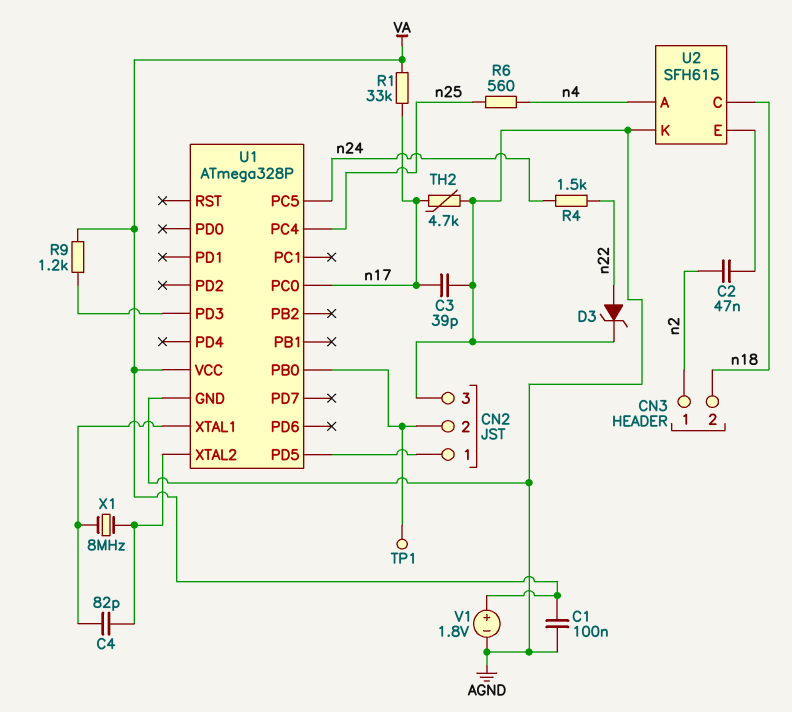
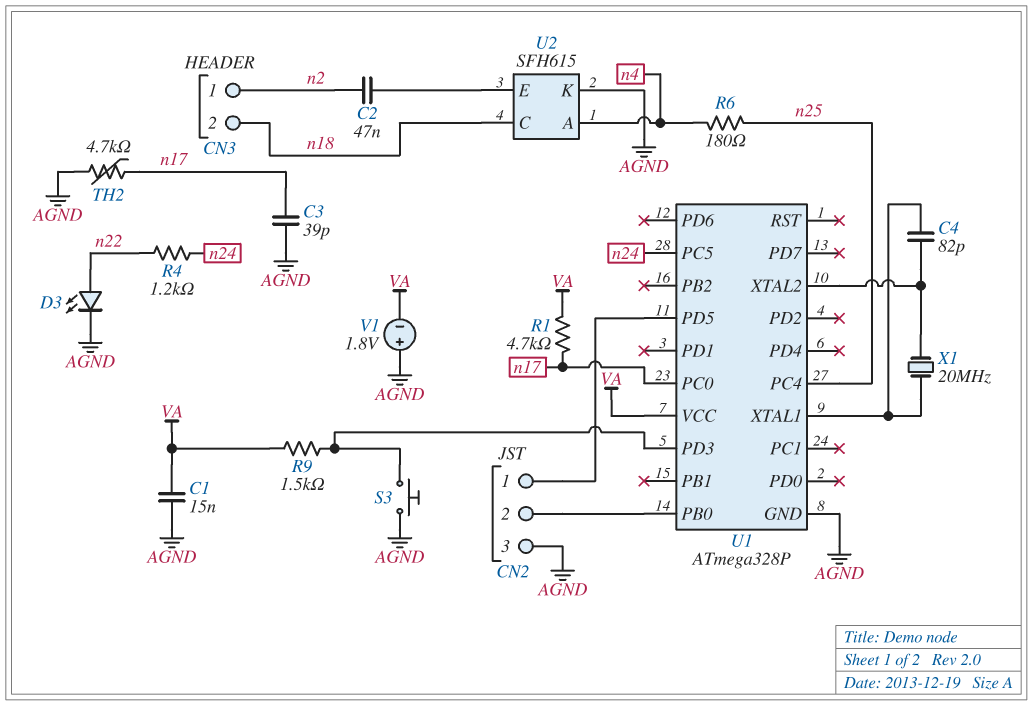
C1: 100nF (AGND, VA) -> 15nF (AGND, VA)
D3: zener (A n22, K AGND) -> LED (A n22, K AGND)
R1: 33k (VA, n17) -> 4.7k (VA, n17)
R4: 1.5k (n22, n24) -> 1.2k (n22, n24)
R6: 560 (n4, n25) -> 180 (n4, n25)
R9: 1.2k (U1/PD3, VA) -> 1.5k (U1/PD3, VA)
S3: none -> button (AGND, U1/PD3)
TP1: test point (CN2/2) -> none
V1: 1.8V (plus VA, minus AGND) -> 1.8V (plus AGND, minus VA)
X1: 8MHz (U1/XTAL1, U1/XTAL2) -> 20MHz (U1/XTAL1, U1/XTAL2)

